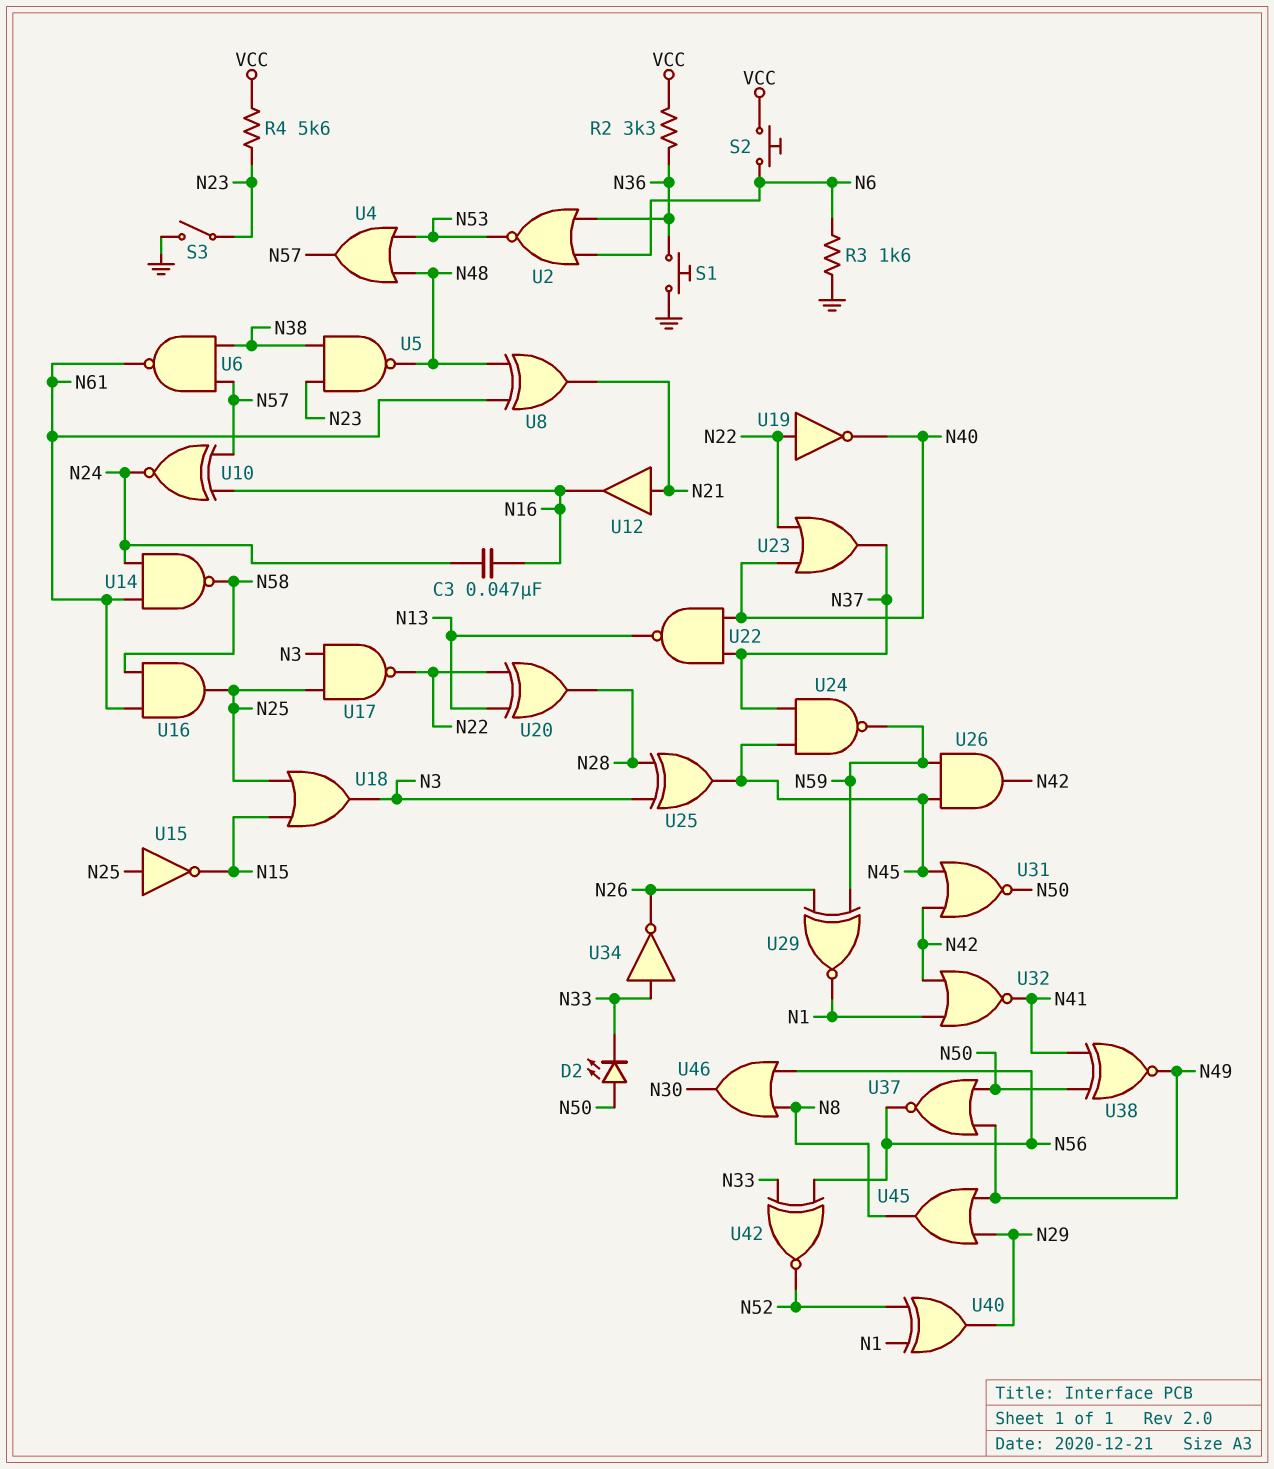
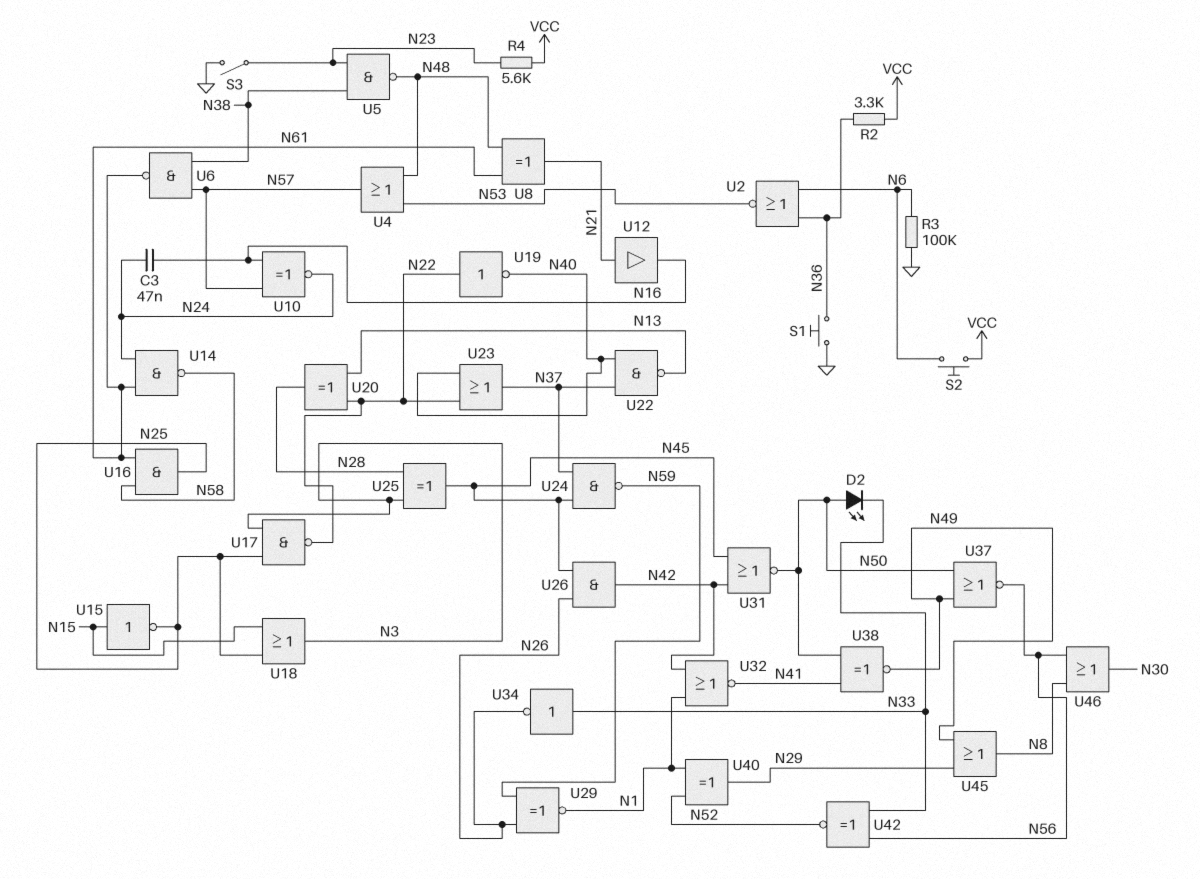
R3: 1.6k (GND, N6) -> 100k (GND, N6)
U15: NOT (in N25, out N15) -> NOT (in N15, out N25)
U26: AND (in N45, in N59, out N42) -> AND (in N26, in N45, out N42)

